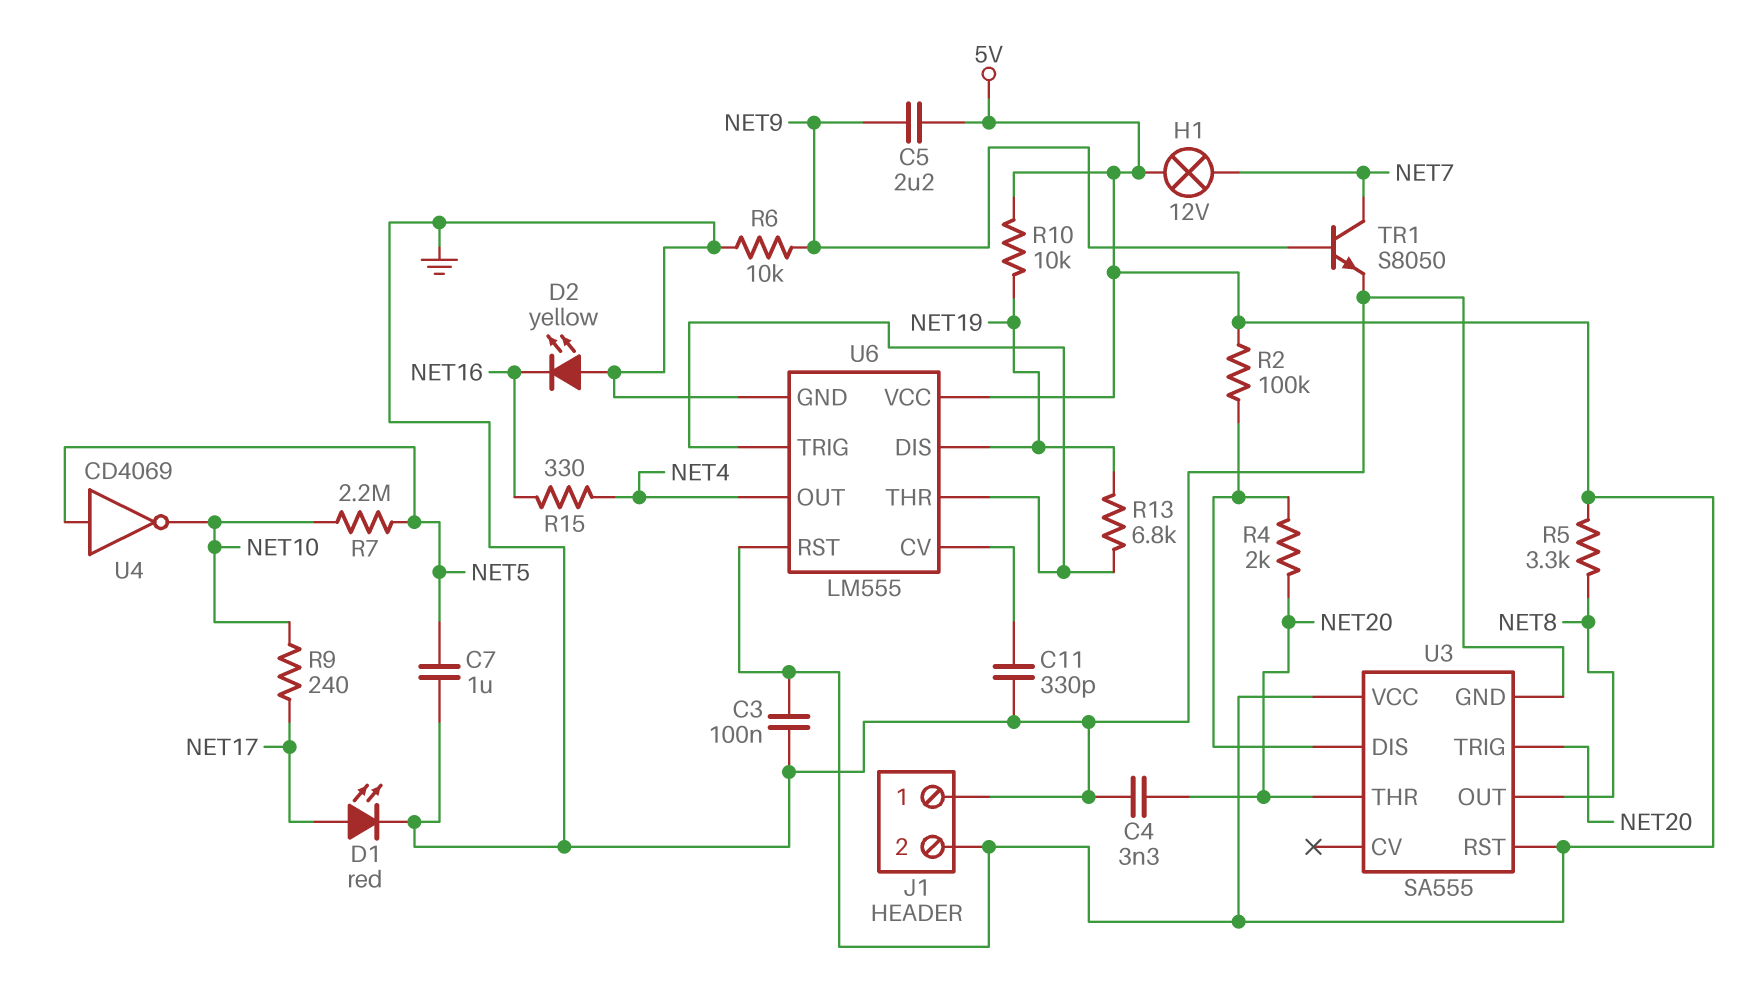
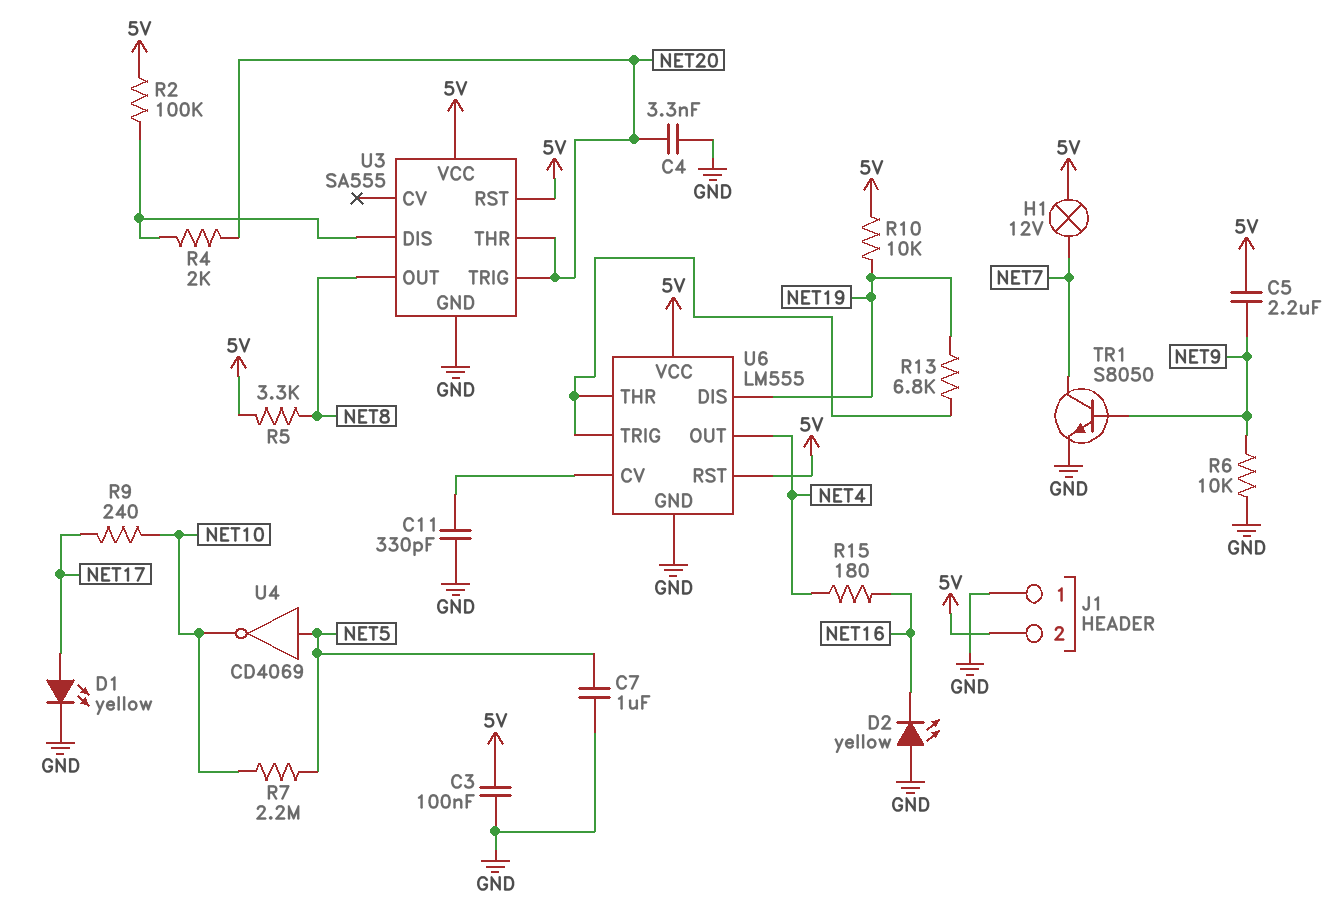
D1: LED red (A NET17, K GND) -> LED yellow (A NET17, K GND)
R15: 330 (NET4, NET16) -> 180 (NET4, NET16)

